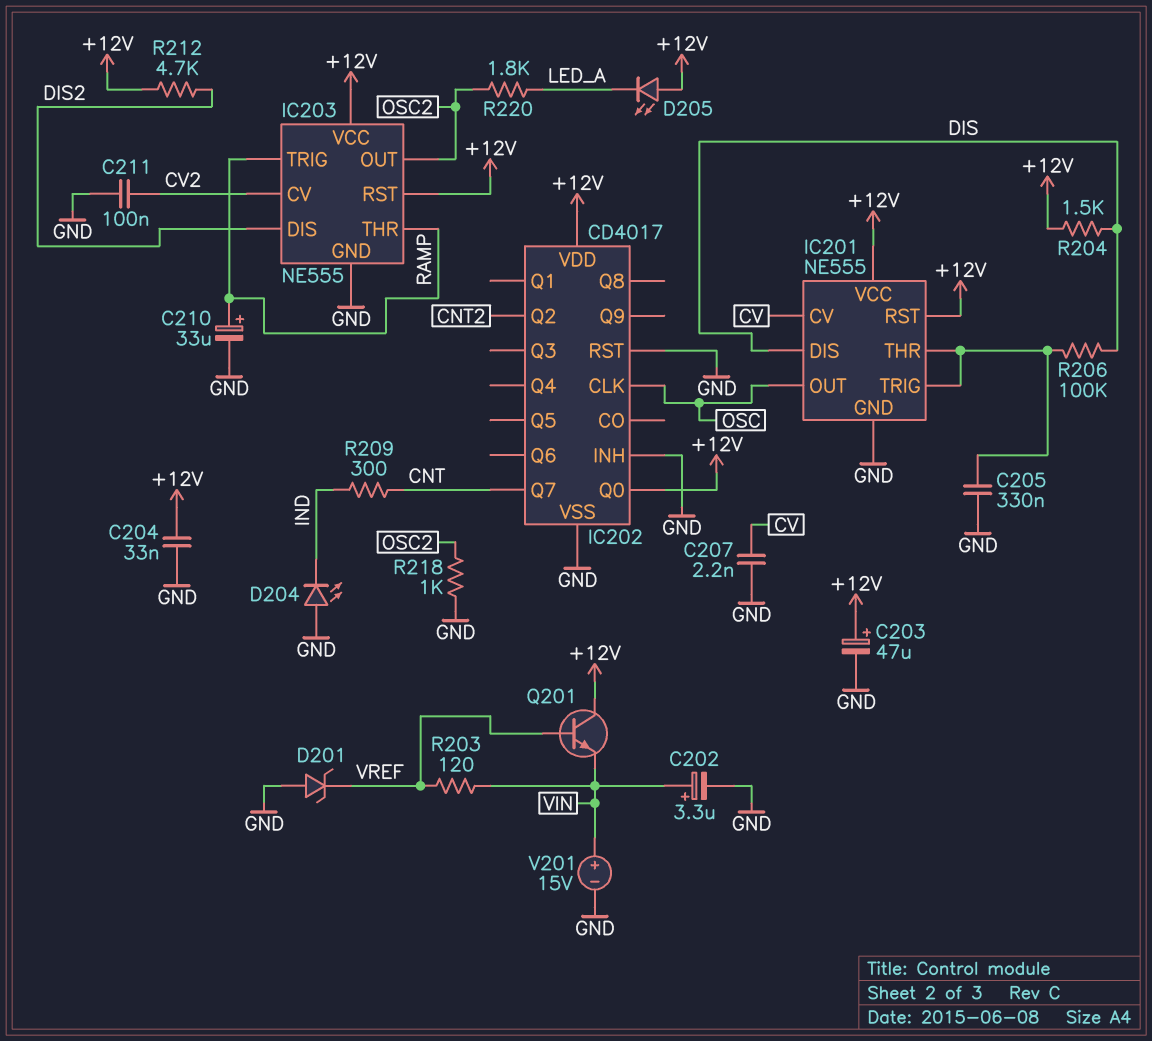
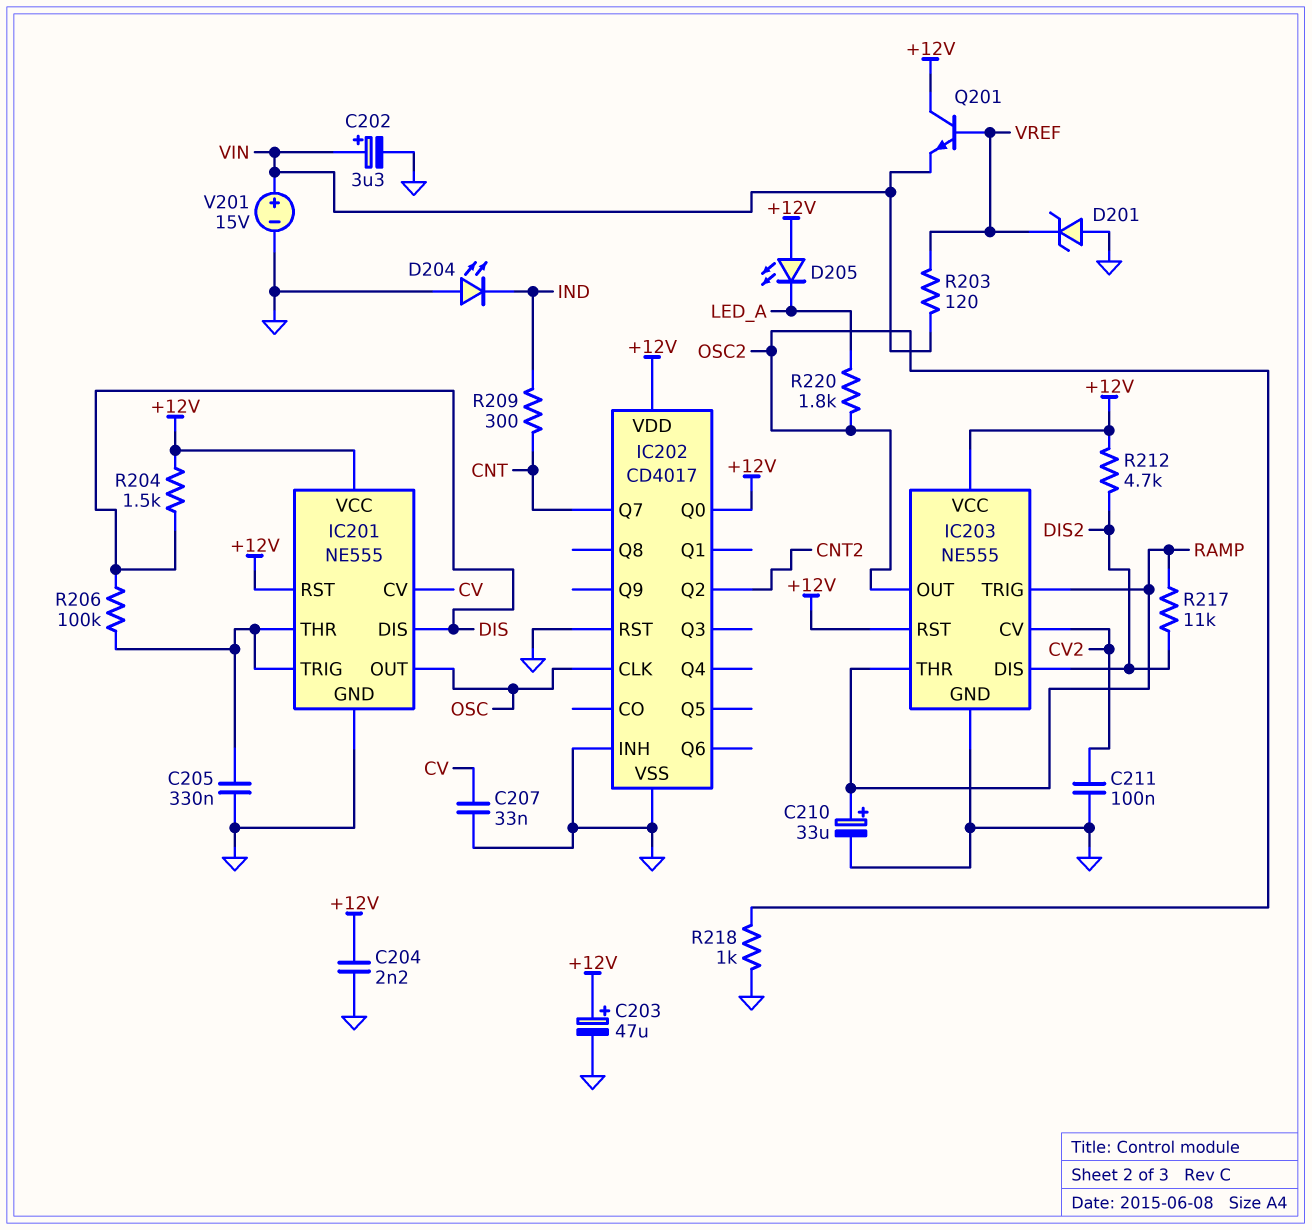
C204: 33nF (+12V, GND) -> 2.2nF (+12V, GND)
C207: 2.2nF (CV, GND) -> 33nF (CV, GND)
R217: none -> 11k (DIS2, RAMP)

